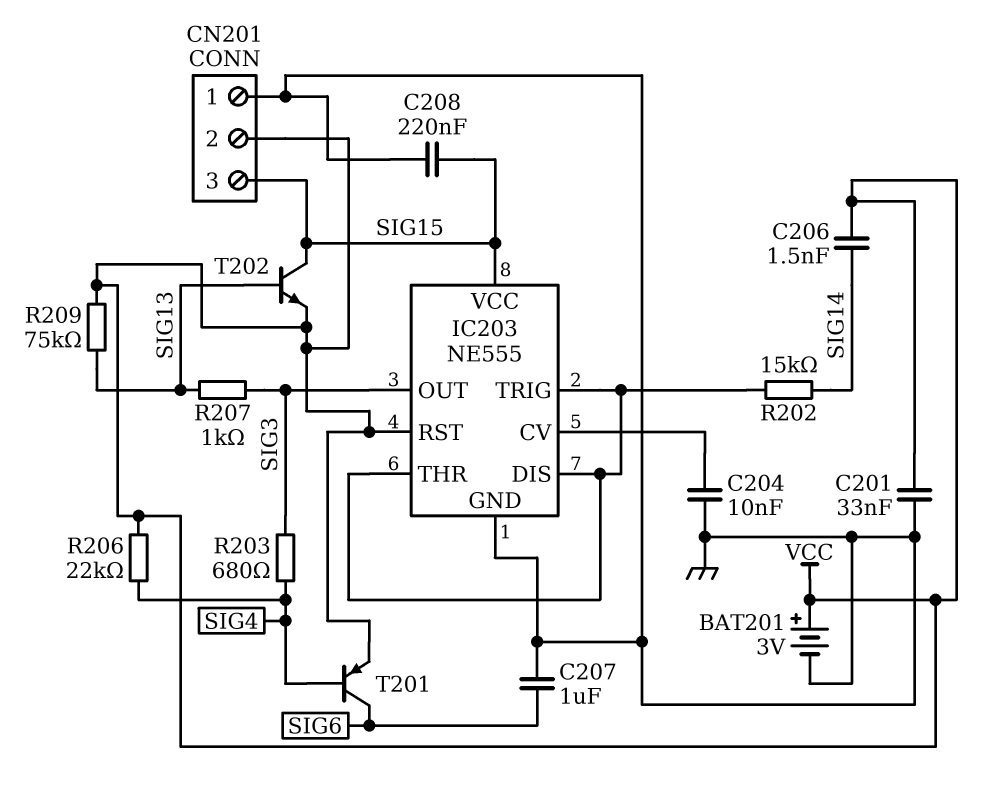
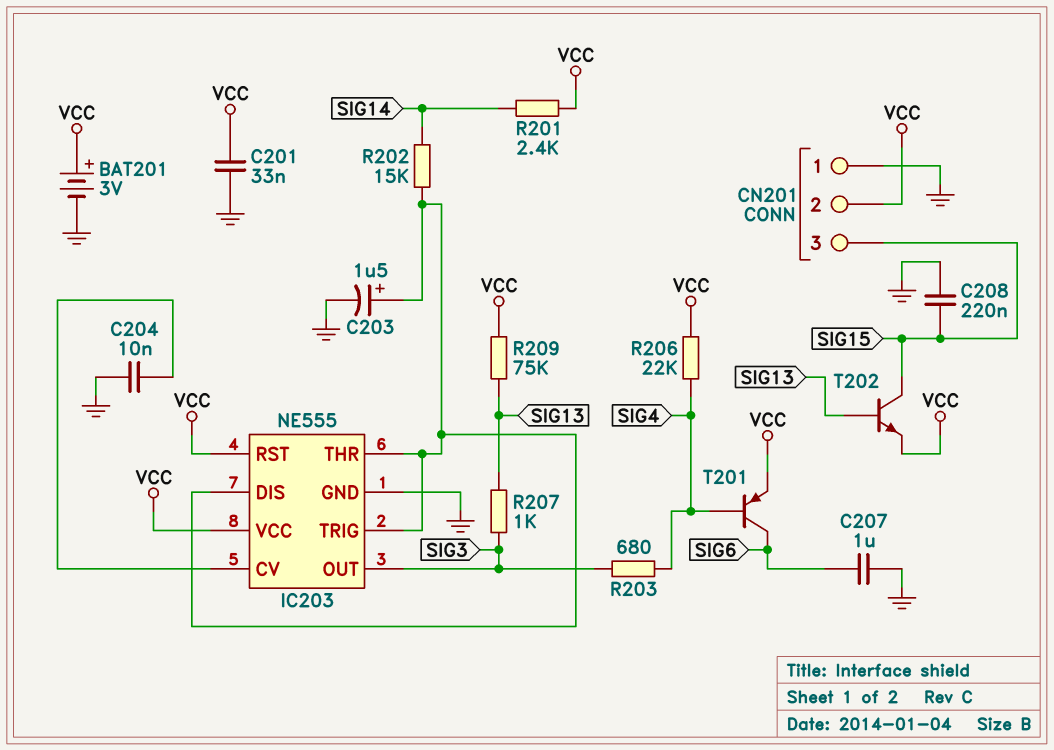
C203: none -> 1.5uF (plus IC203/DIS, minus GND)
C206: 1.5nF (SIG14, VCC) -> none
IC203 pin VCC: SIG15 -> VCC
R201: none -> 2.4k (SIG14, VCC)

